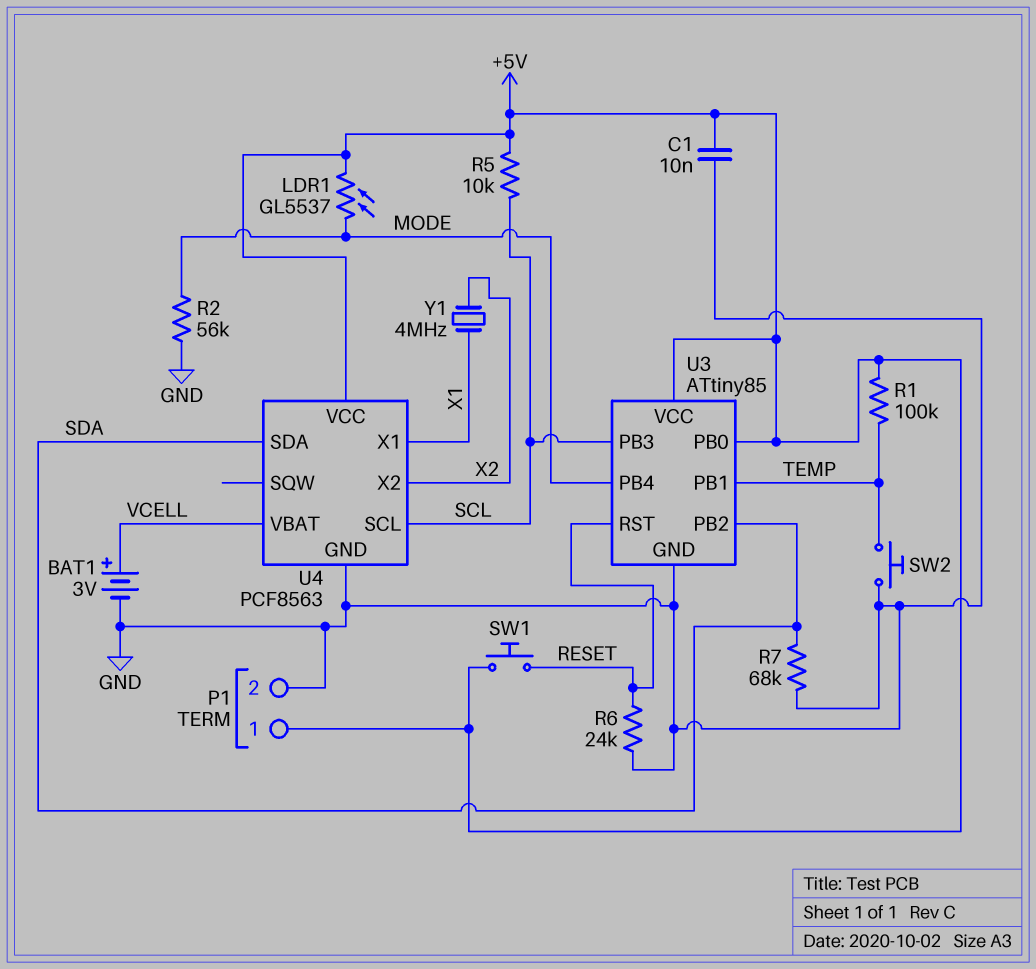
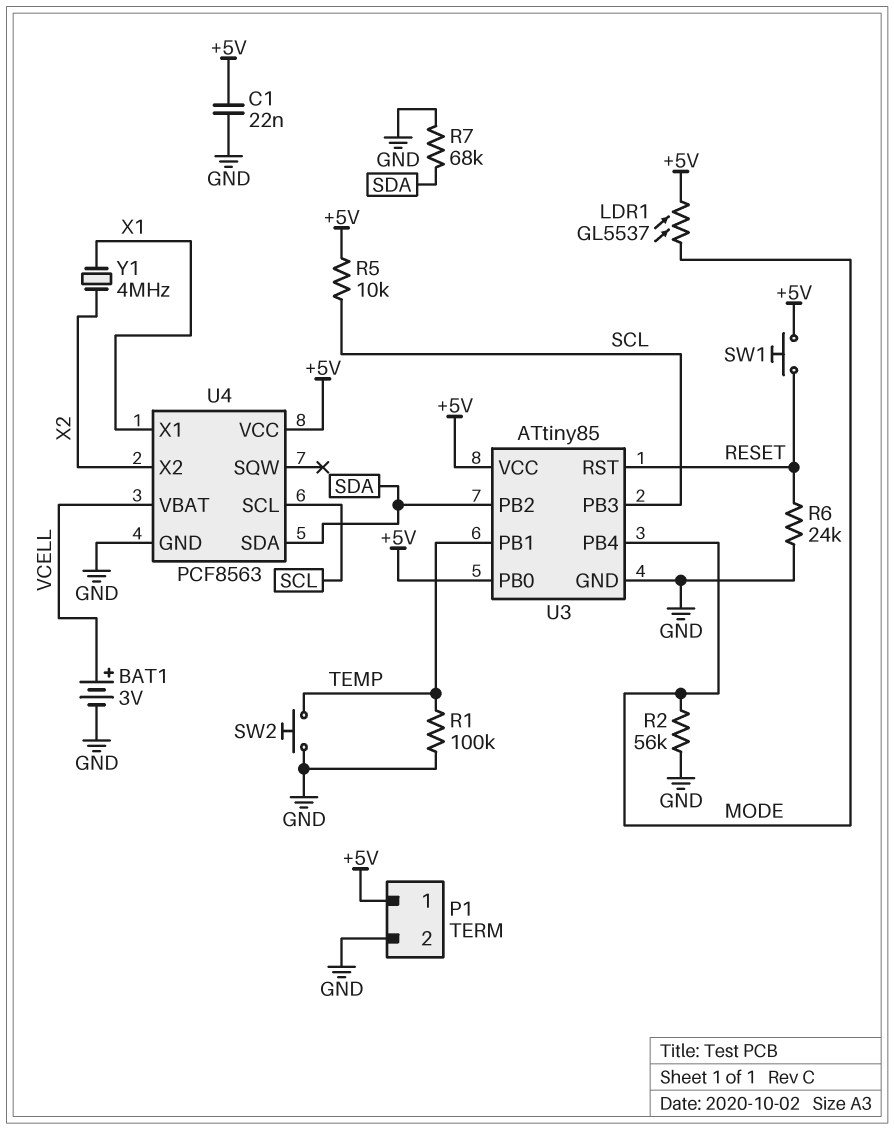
C1: 10nF (+5V, GND) -> 22nF (+5V, GND)
R1: 100k (+5V, TEMP) -> 100k (GND, TEMP)

